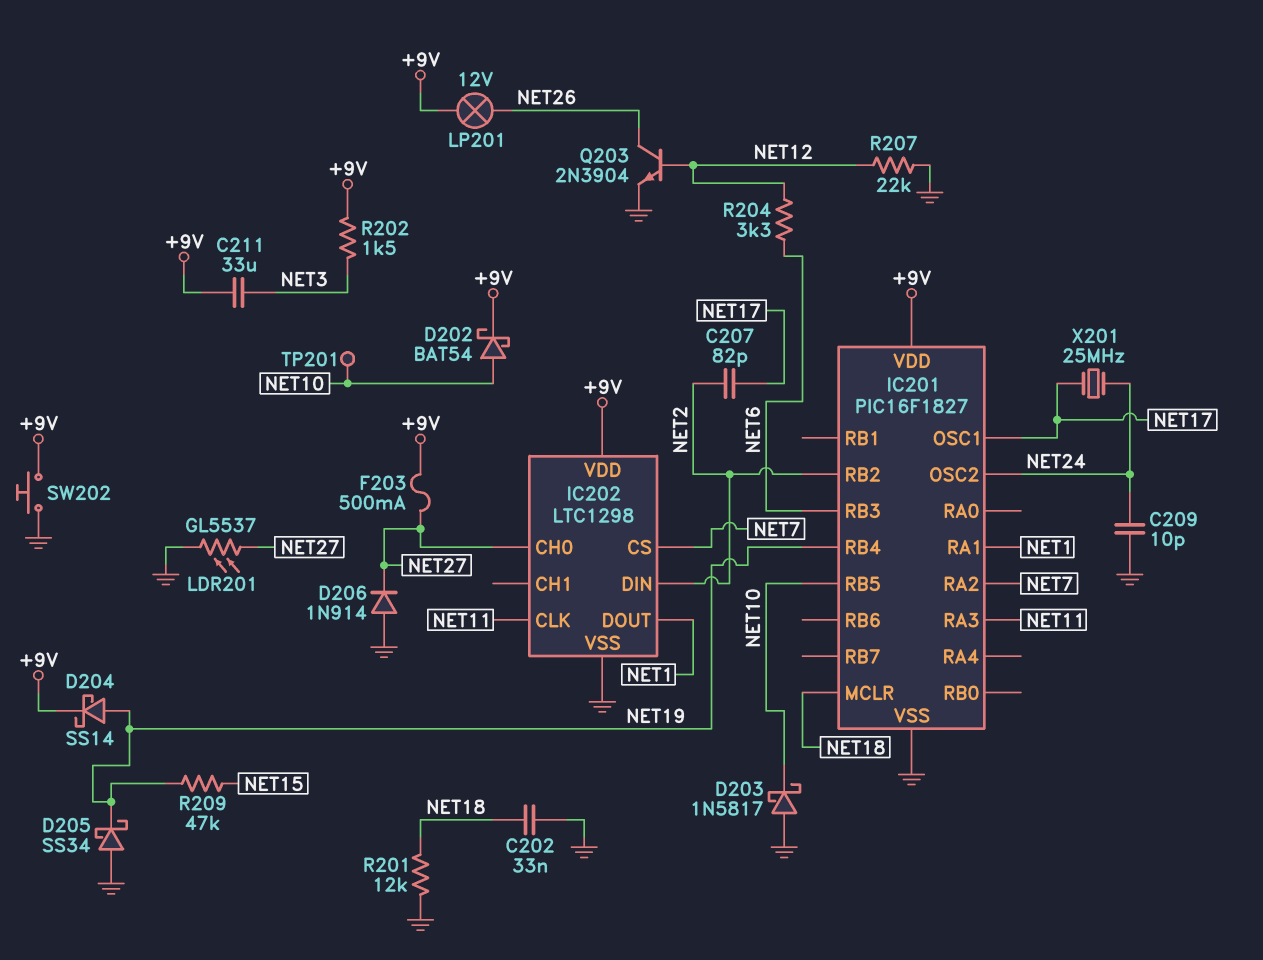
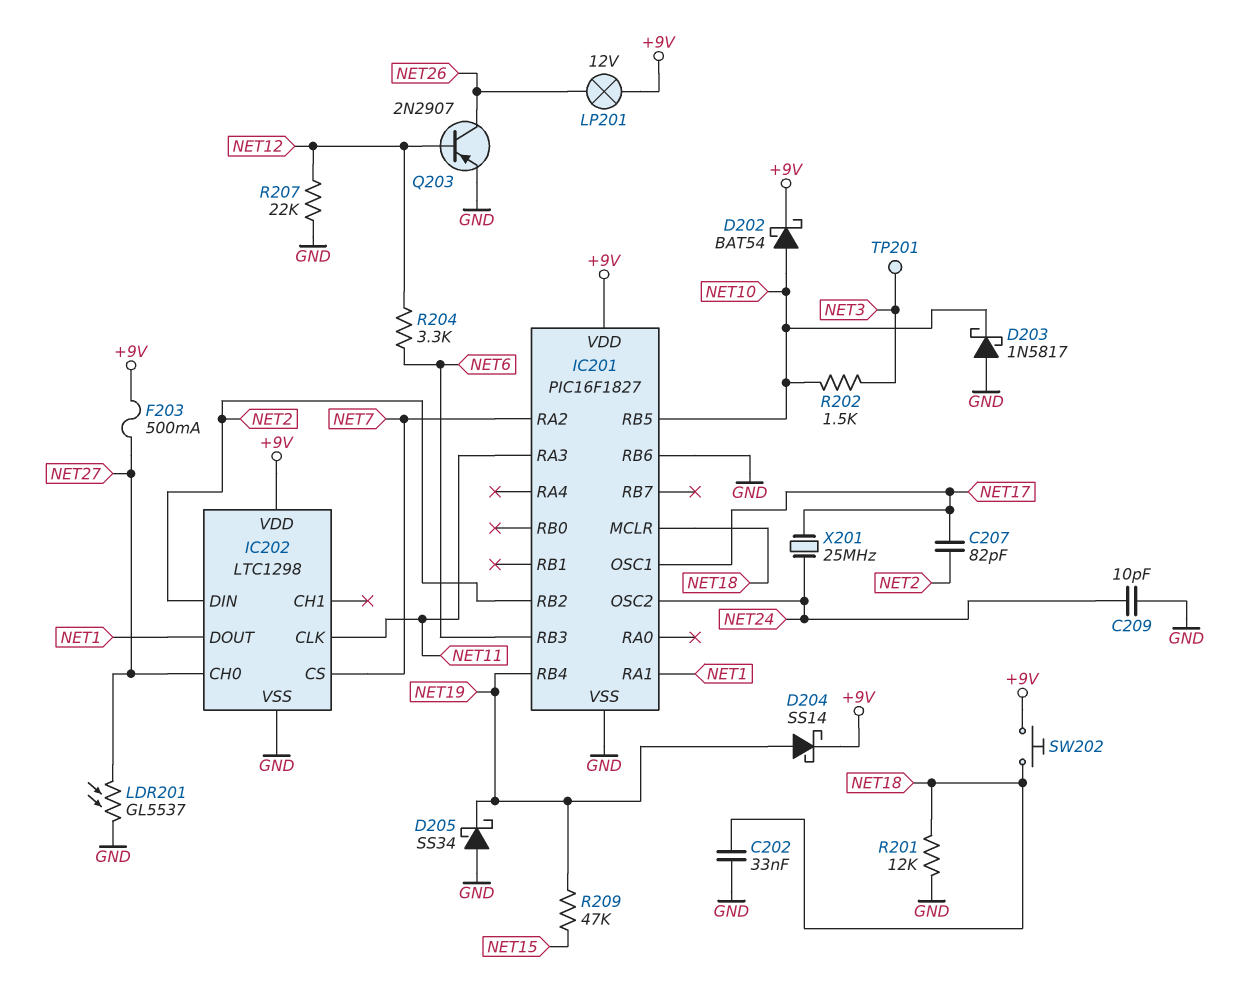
C211: 33uF (+9V, NET3) -> none
D206: diode 1N914 (A GND, K NET27) -> none
IC201 pin RB6: none -> GND
Q203: NPN 2N3904 (B NET12, C NET26, E GND) -> PNP 2N2907 (B NET12, C NET26, E GND)
R202: 1.5k (+9V, NET3) -> 1.5k (NET3, NET10)
SW202: button (+9V, GND) -> button (+9V, NET18)
TP201: test point (NET10) -> test point (NET3)

